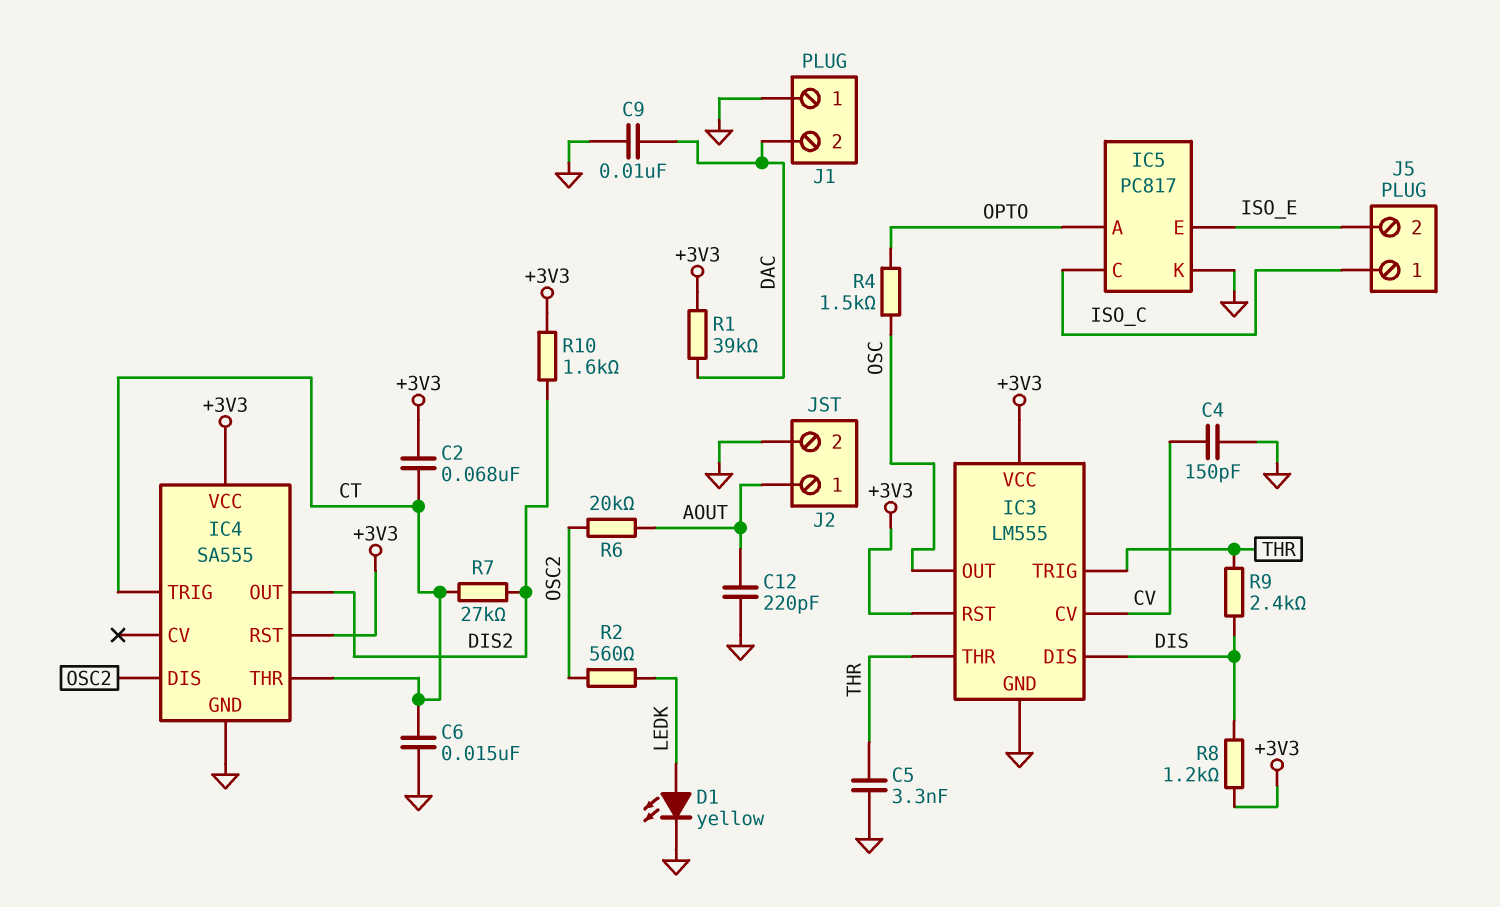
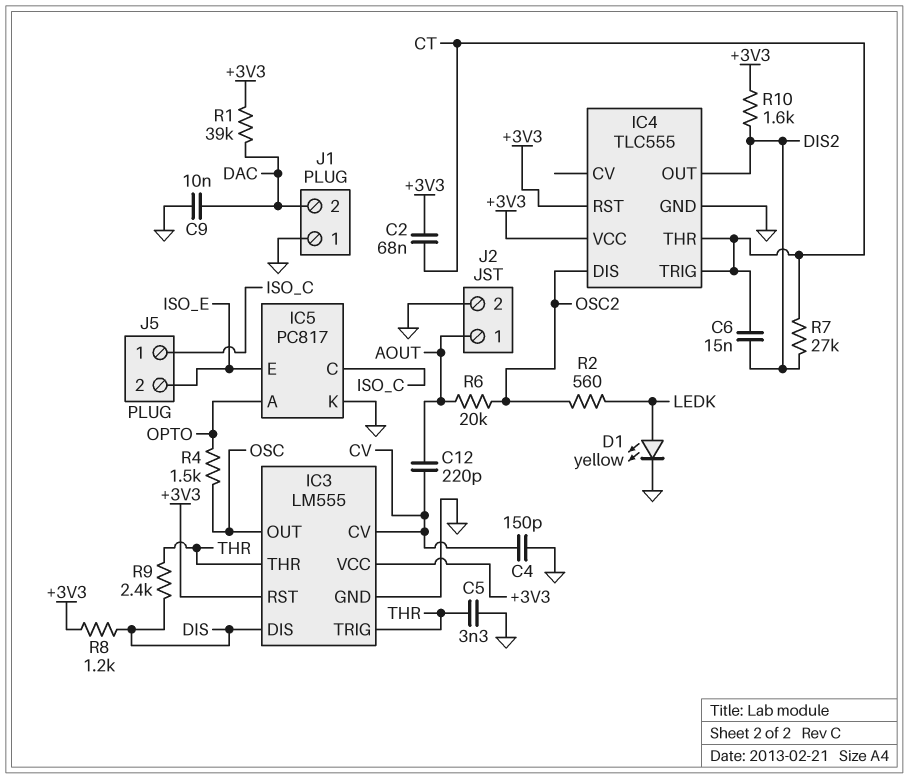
C6: 15nF (CT, GND) -> 15nF (CT, DIS2)
C12: 220pF (AOUT, GND) -> 220pF (AOUT, CV)
IC4: SA555 -> TLC555

